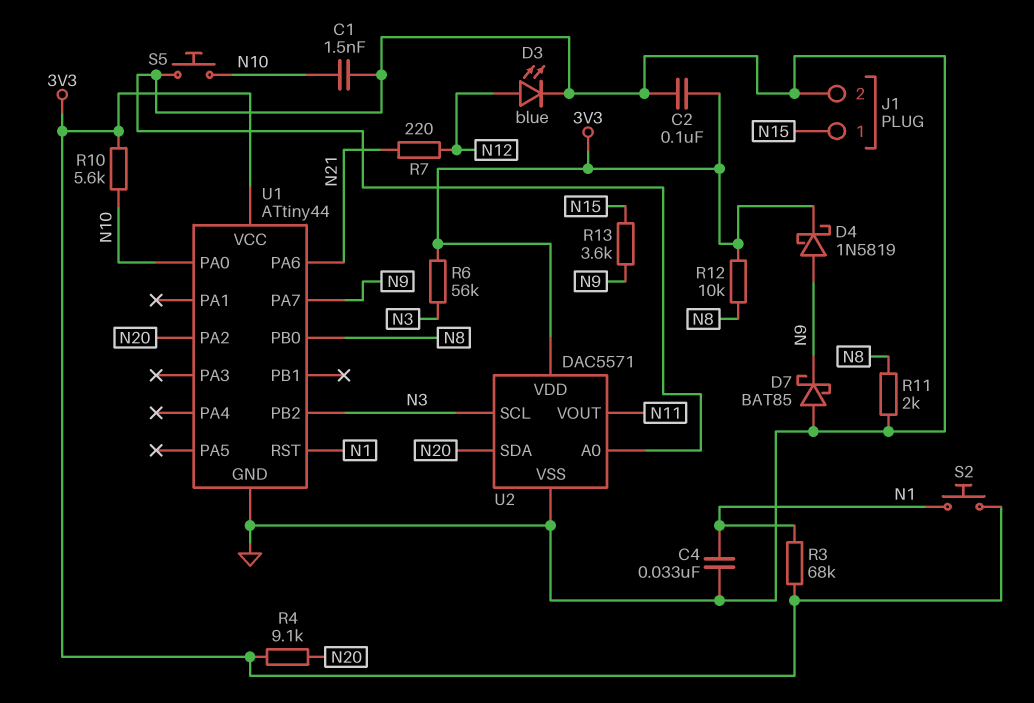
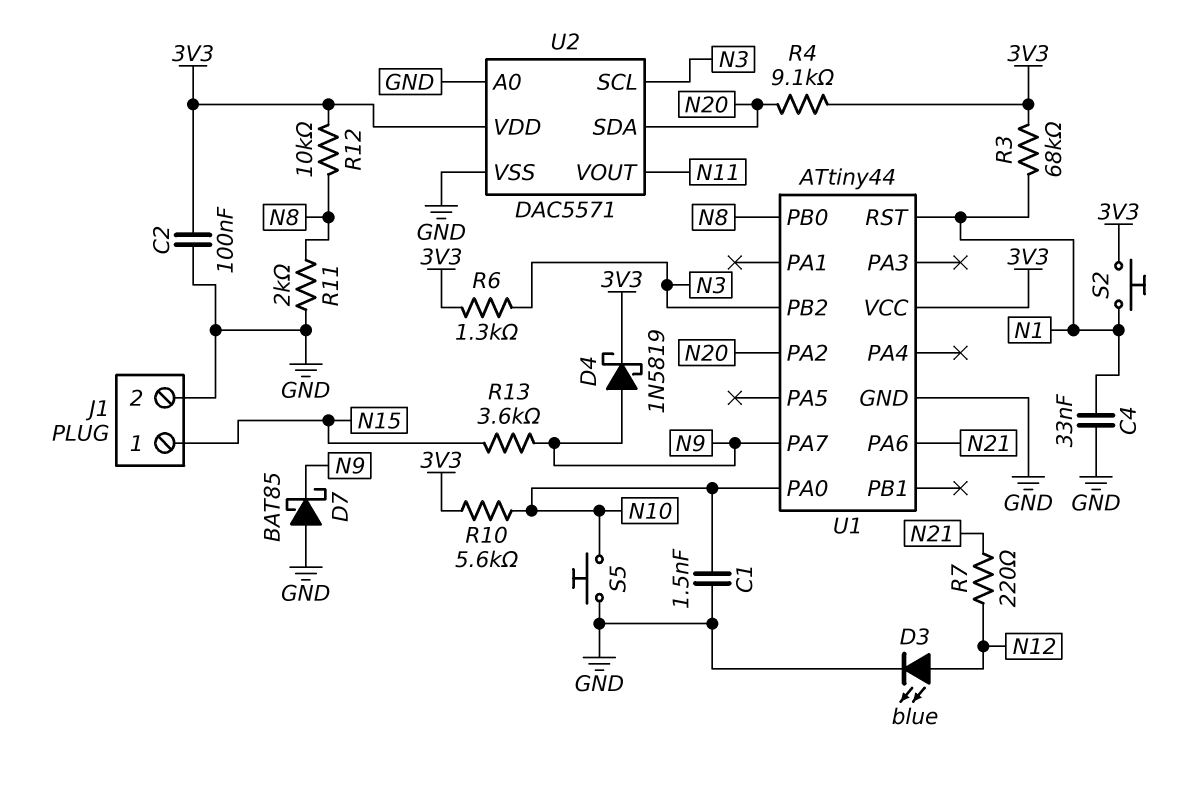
R6: 56k (3V3, N3) -> 1.3k (3V3, N3)

